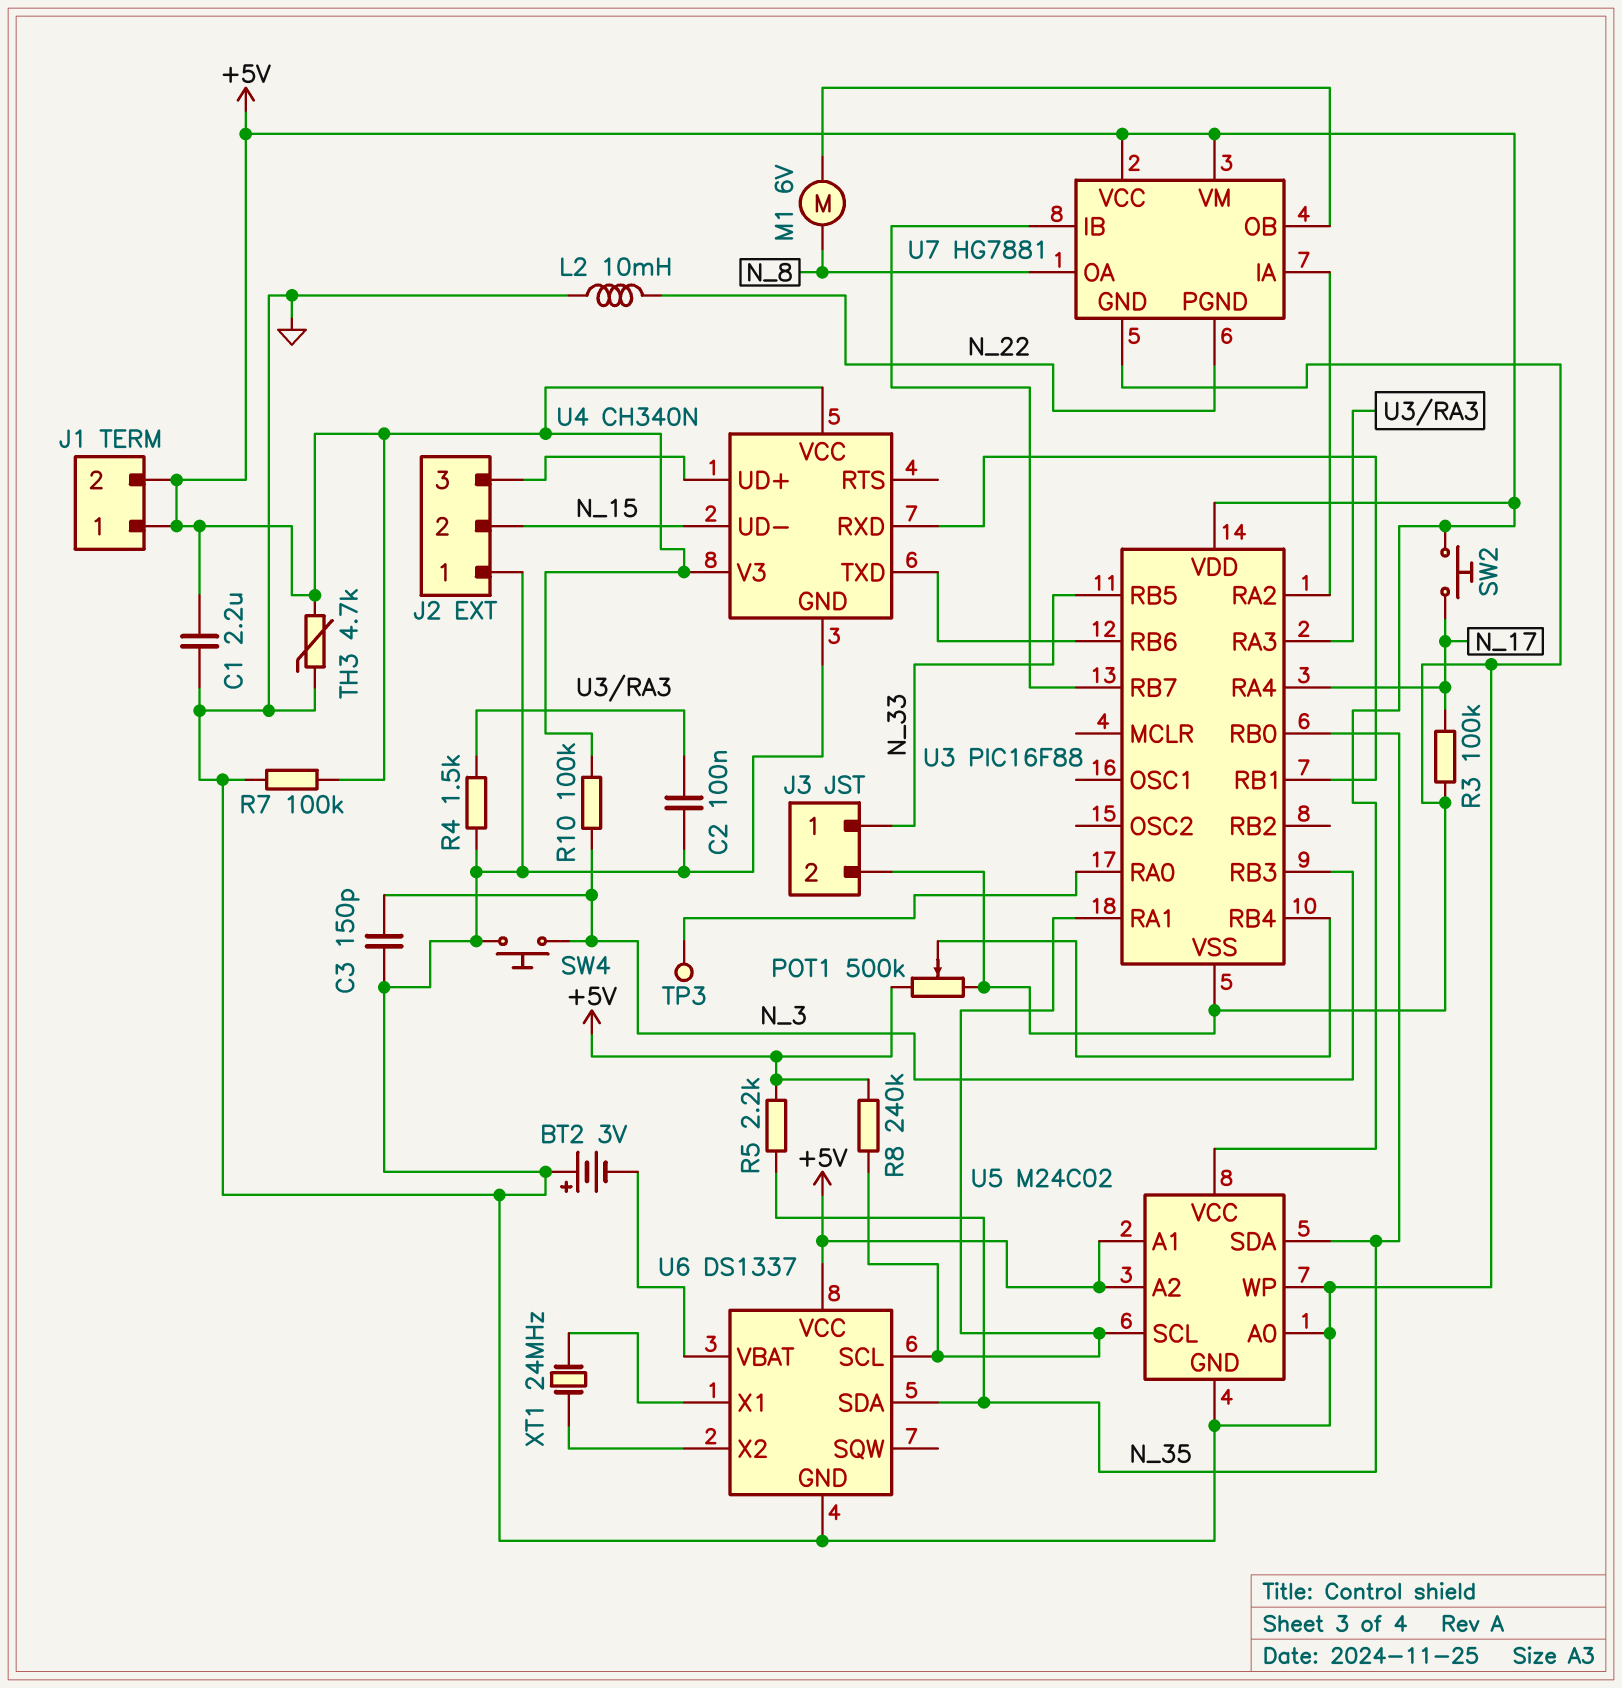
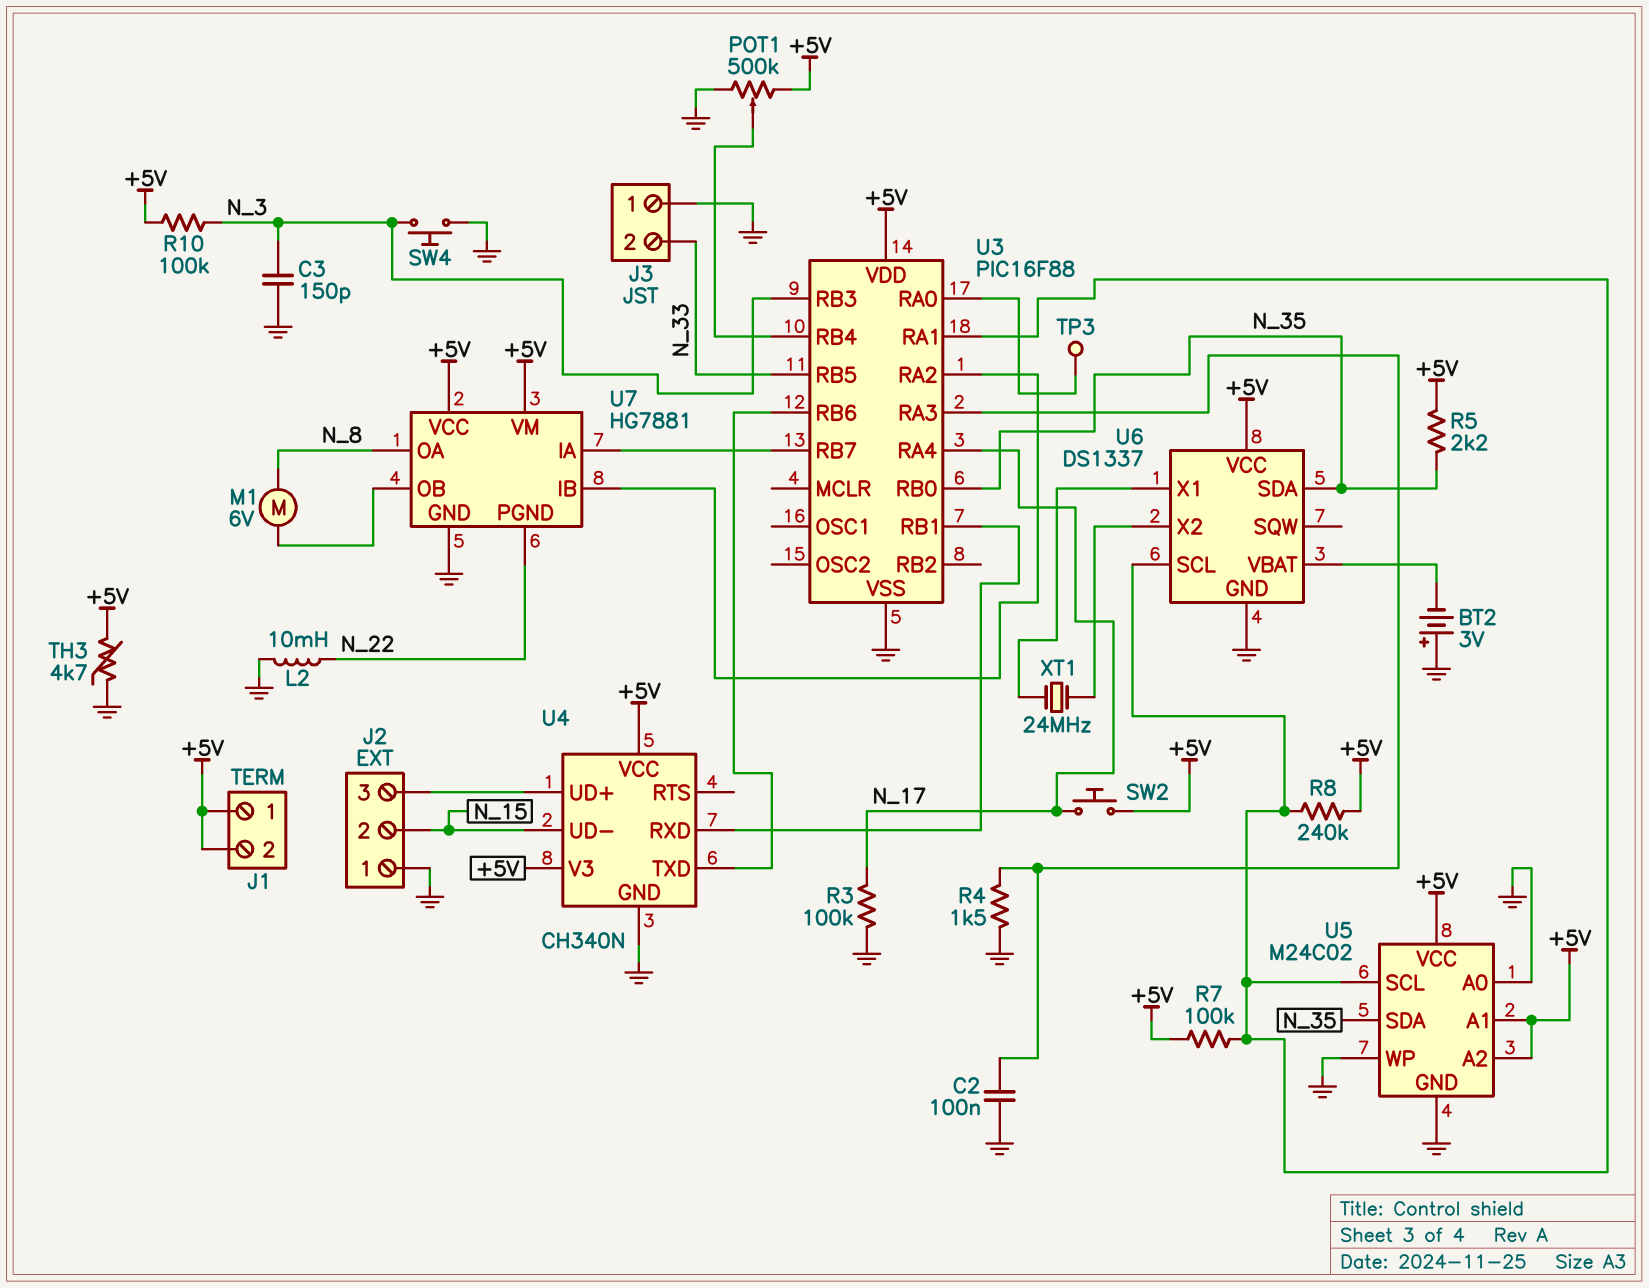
C1: 2.2uF (+5V, GND) -> none
J3 pin 1: N_33 -> GND
J3 pin 2: GND -> N_33
R7: 100k (+5V, GND) -> 100k (+5V, U3/RA1)
U7 pin IA: U3/RA2 -> U3/RB7
U7 pin IB: U3/RB7 -> U3/RA2

